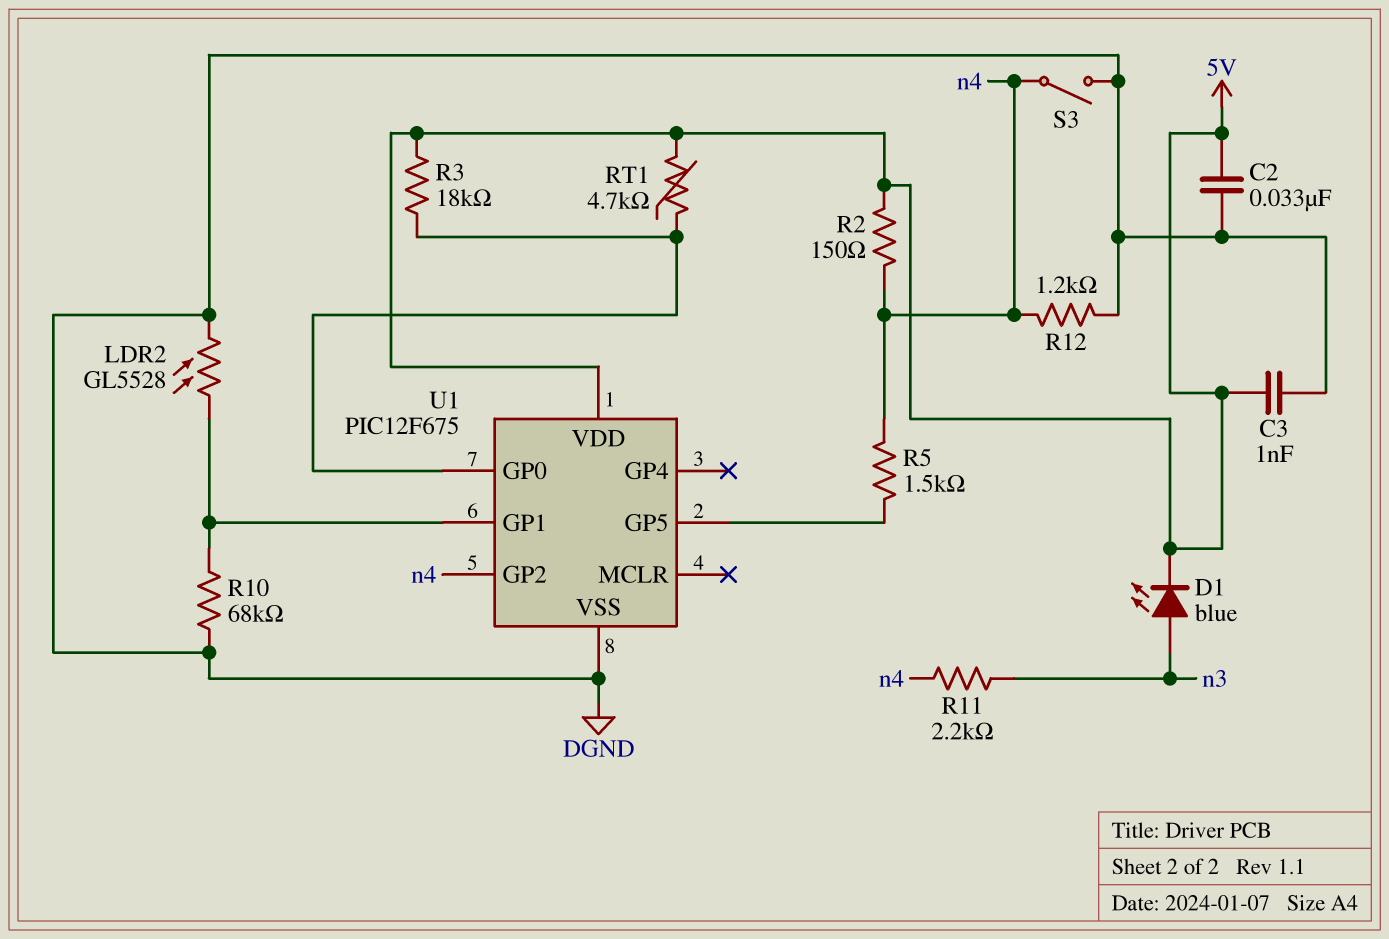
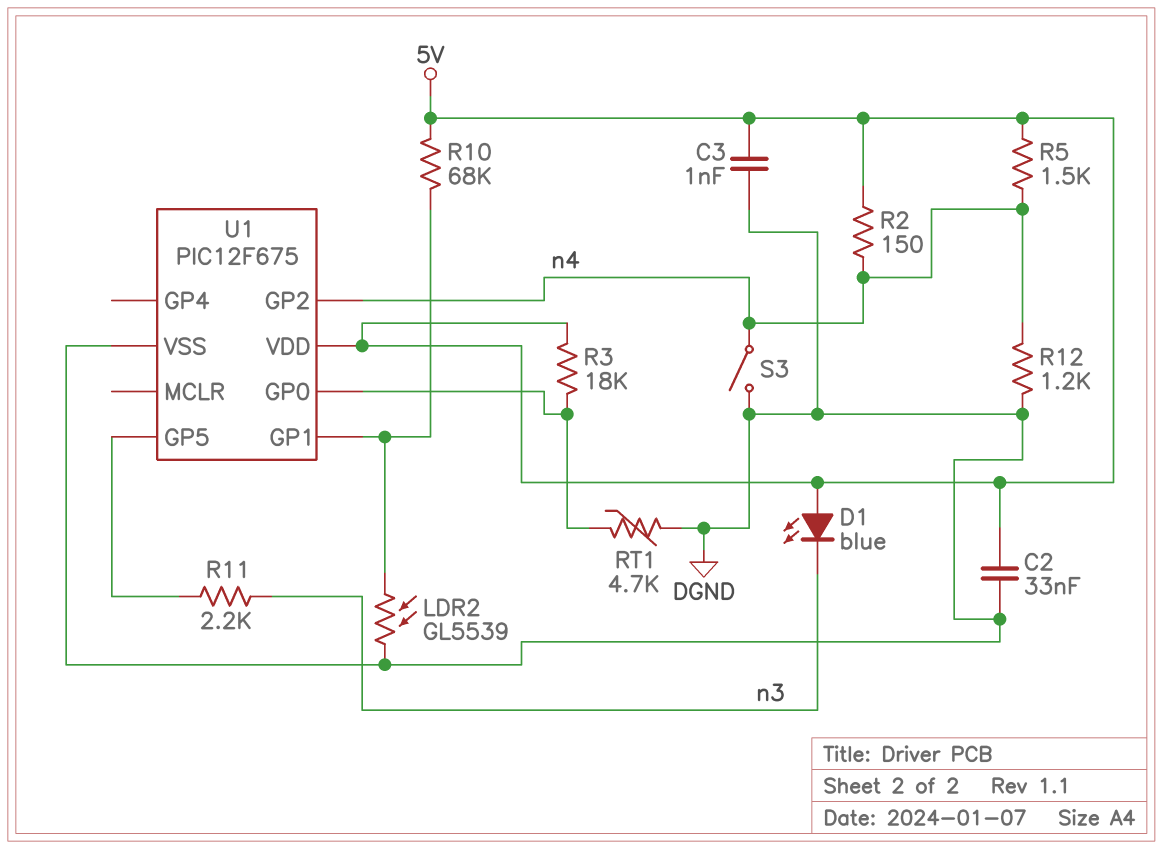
D1: LED blue (A n3, K 5V) -> LED blue (A 5V, K n3)
LDR2: GL5528 (DGND, U1/GP1) -> GL5539 (DGND, U1/GP1)
R5: 1.5k (U1/GP5, n4) -> 1.5k (5V, n4)
R10: 68k (DGND, U1/GP1) -> 68k (5V, U1/GP1)
R11: 2.2k (n3, n4) -> 2.2k (U1/GP5, n3)
RT1: 4.7k (5V, U1/GP0) -> 4.7k (DGND, U1/GP0)

